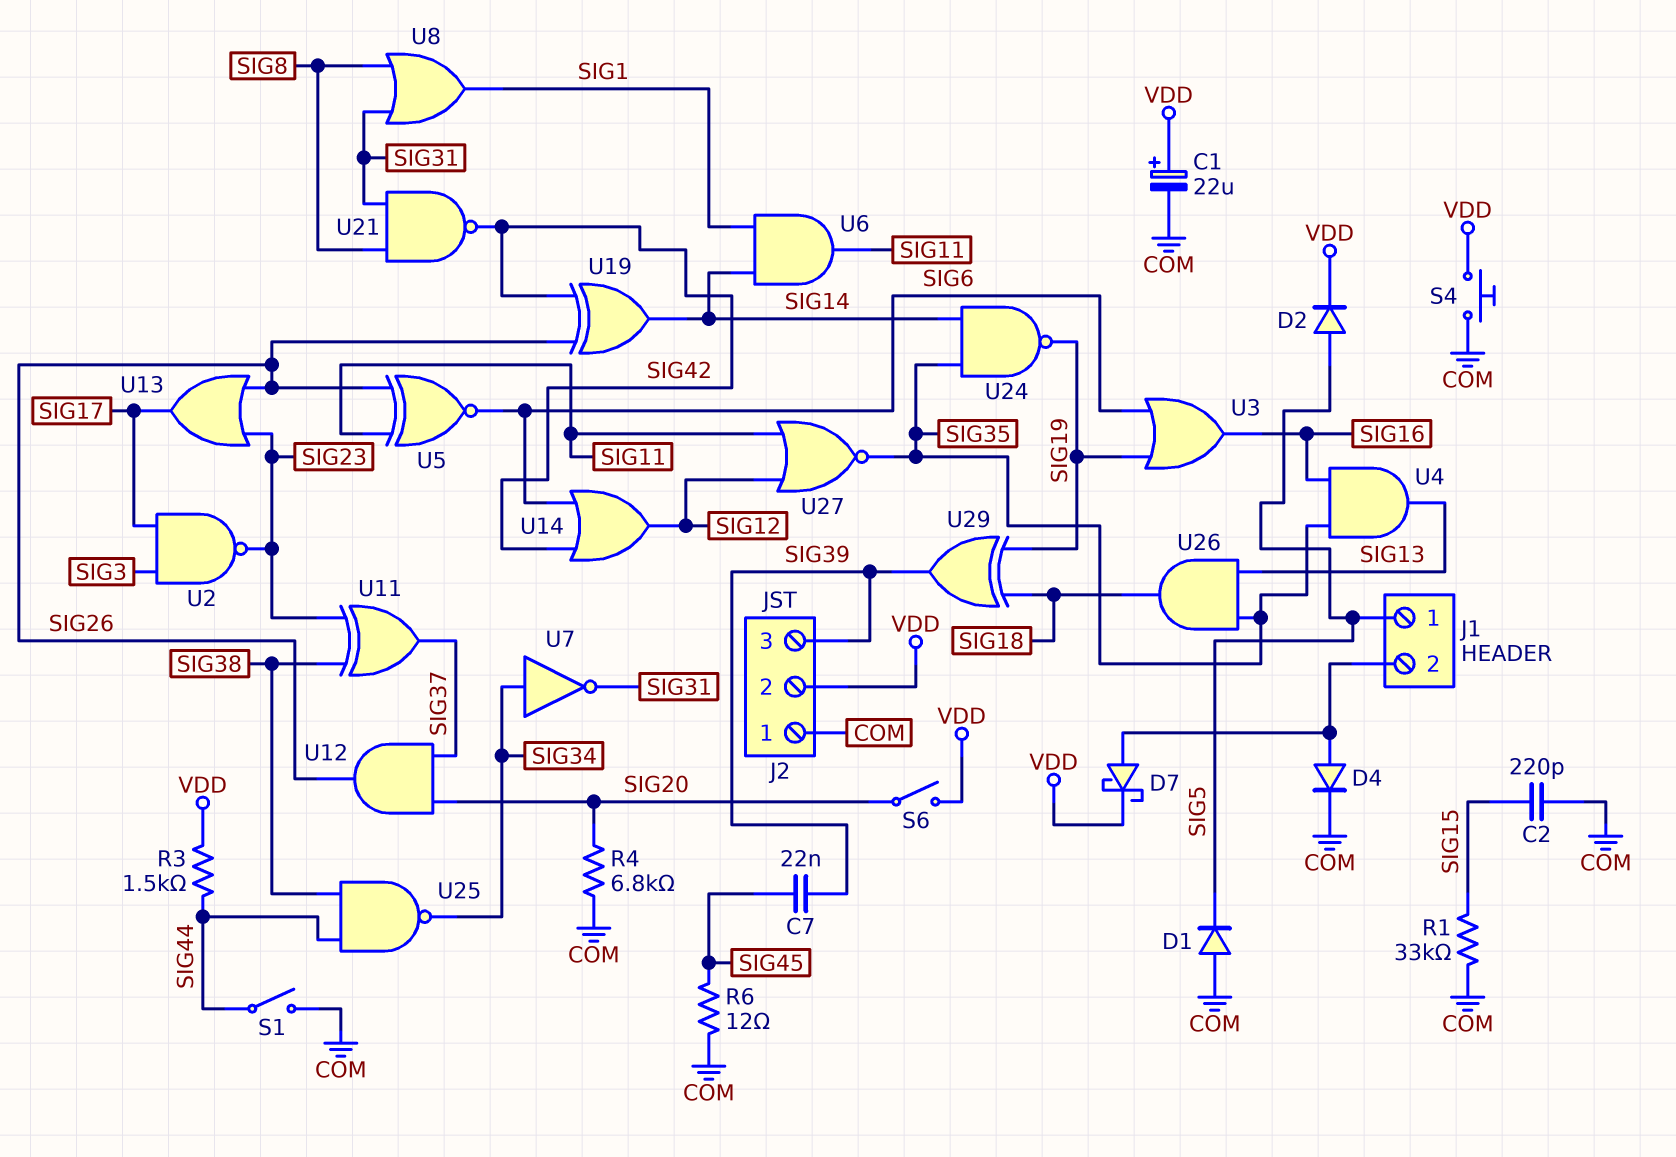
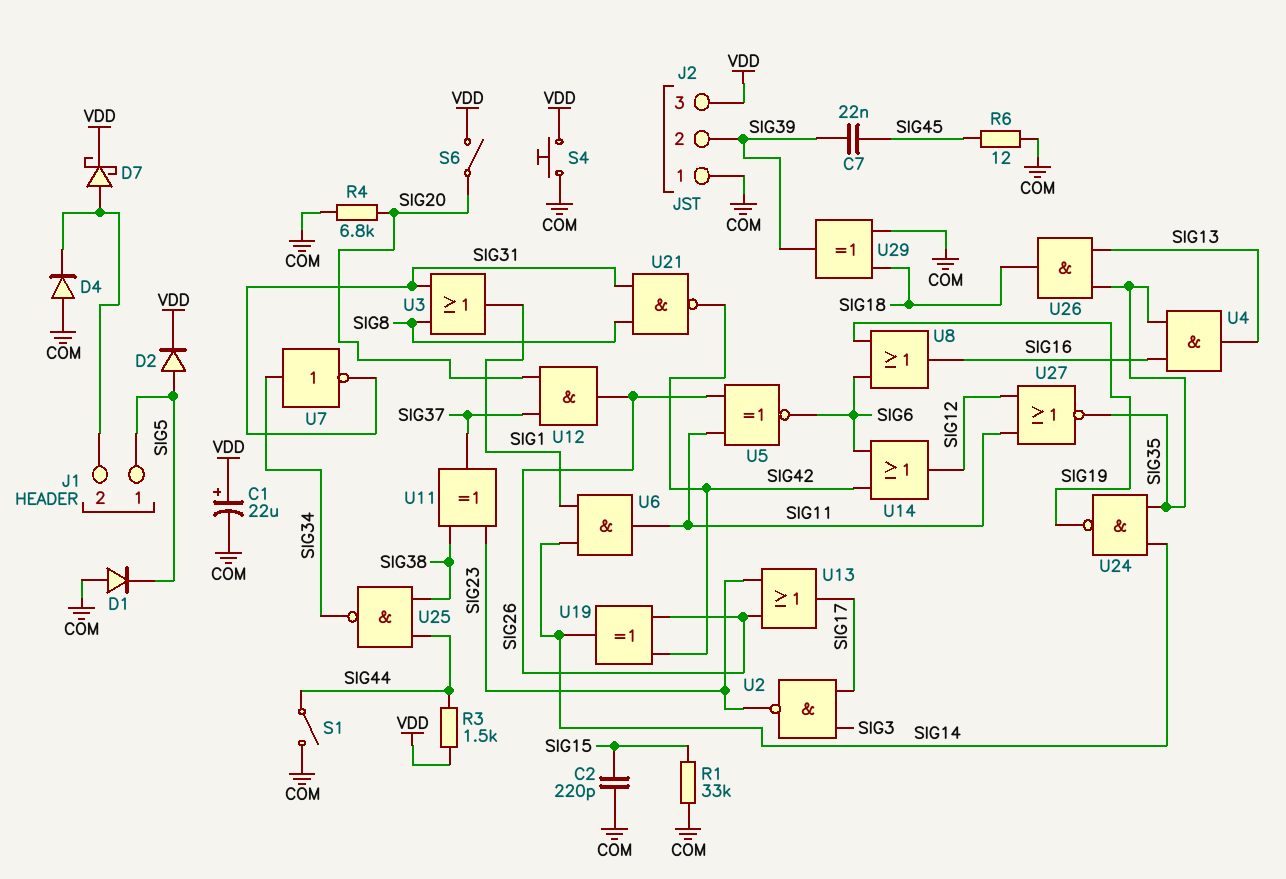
D4: diode (A J1/2, K COM) -> diode (A COM, K J1/2)
J2 pin 2: VDD -> SIG39
J2 pin 3: SIG39 -> VDD
U3: OR (in SIG6, in SIG19, out SIG16) -> OR (in SIG8, in SIG31, out SIG1)
U8: OR (in SIG8, in SIG31, out SIG1) -> OR (in SIG6, in SIG19, out SIG16)
U29: XOR (in SIG18, in SIG19, out SIG39) -> XOR (in COM, in SIG18, out SIG39)

